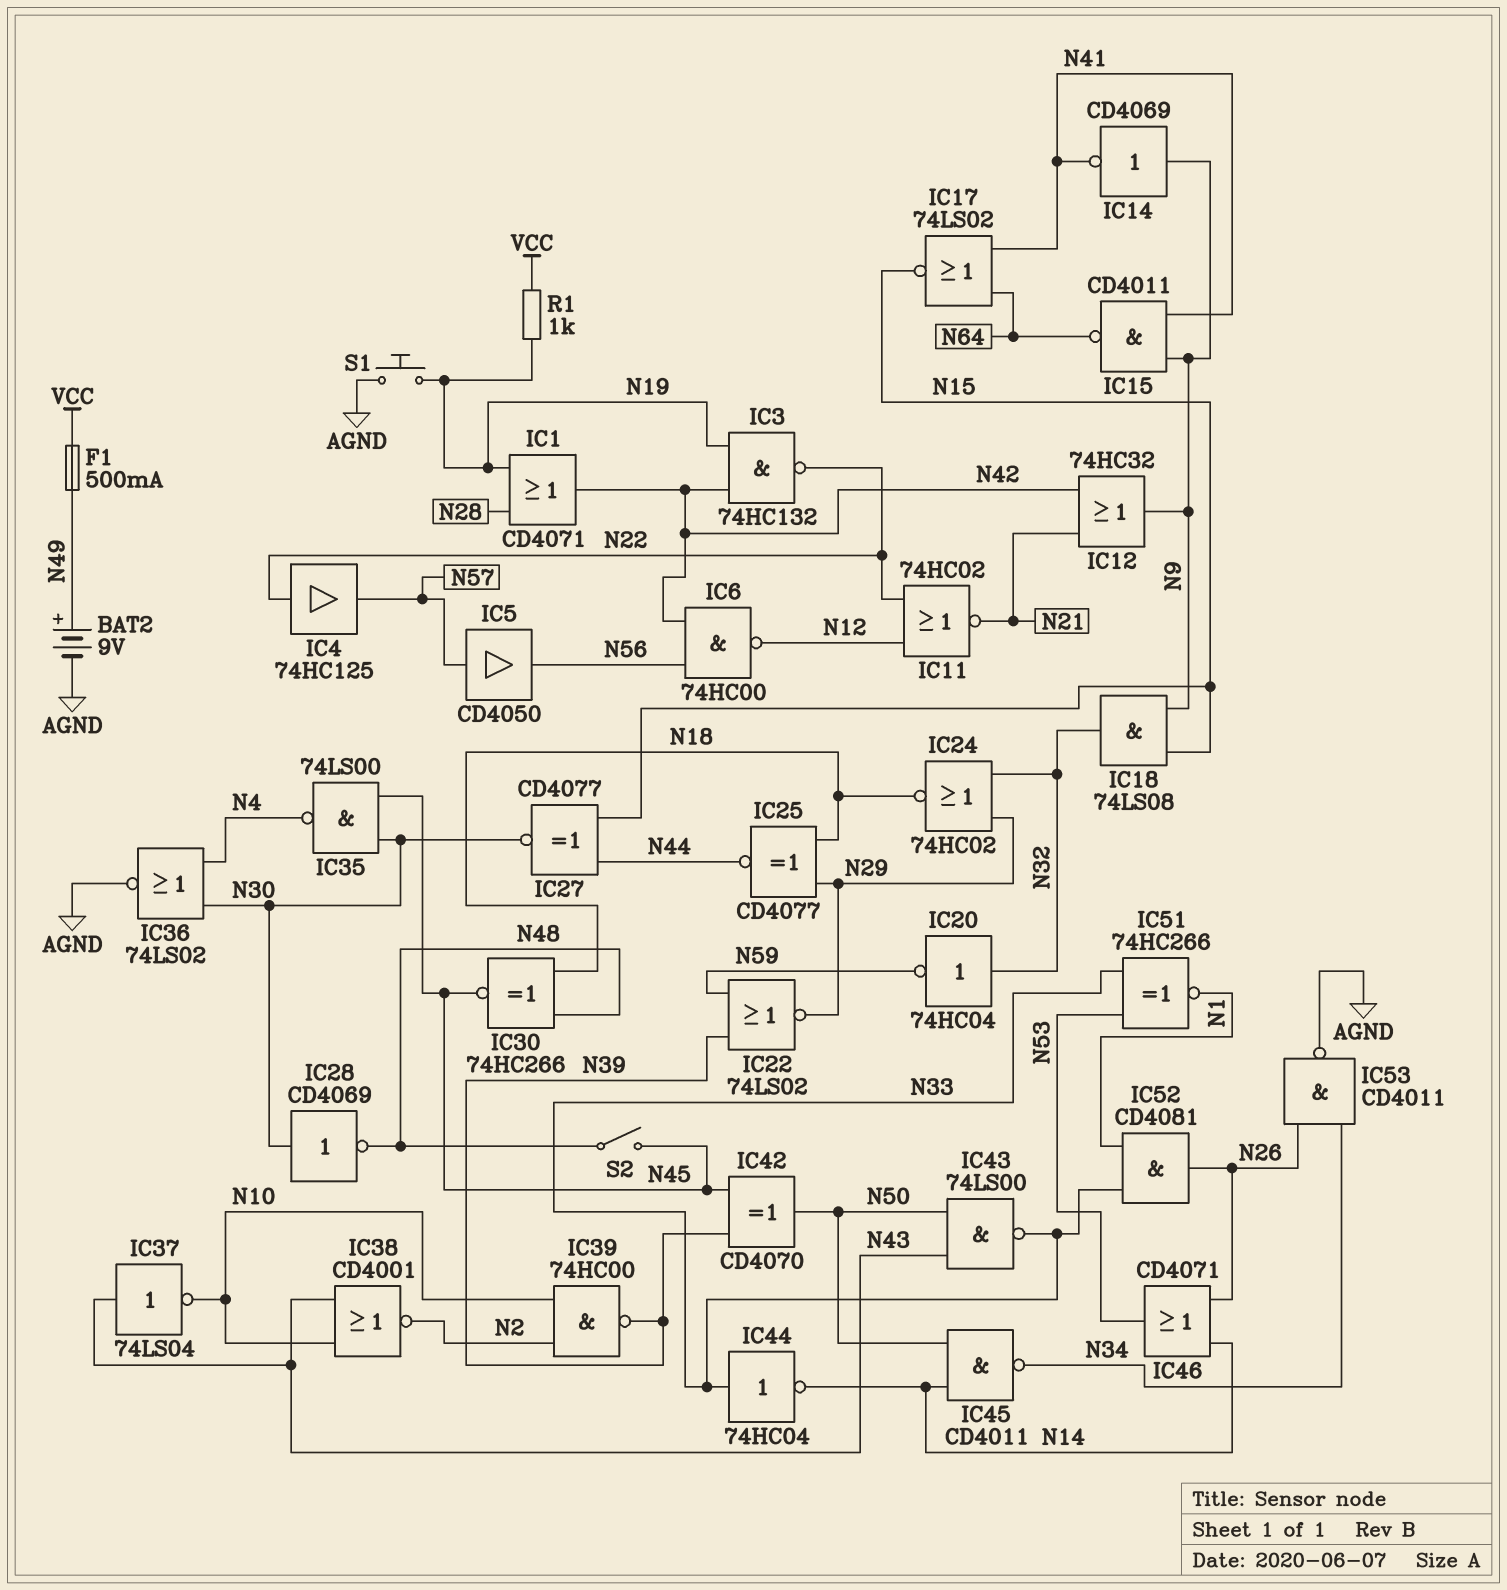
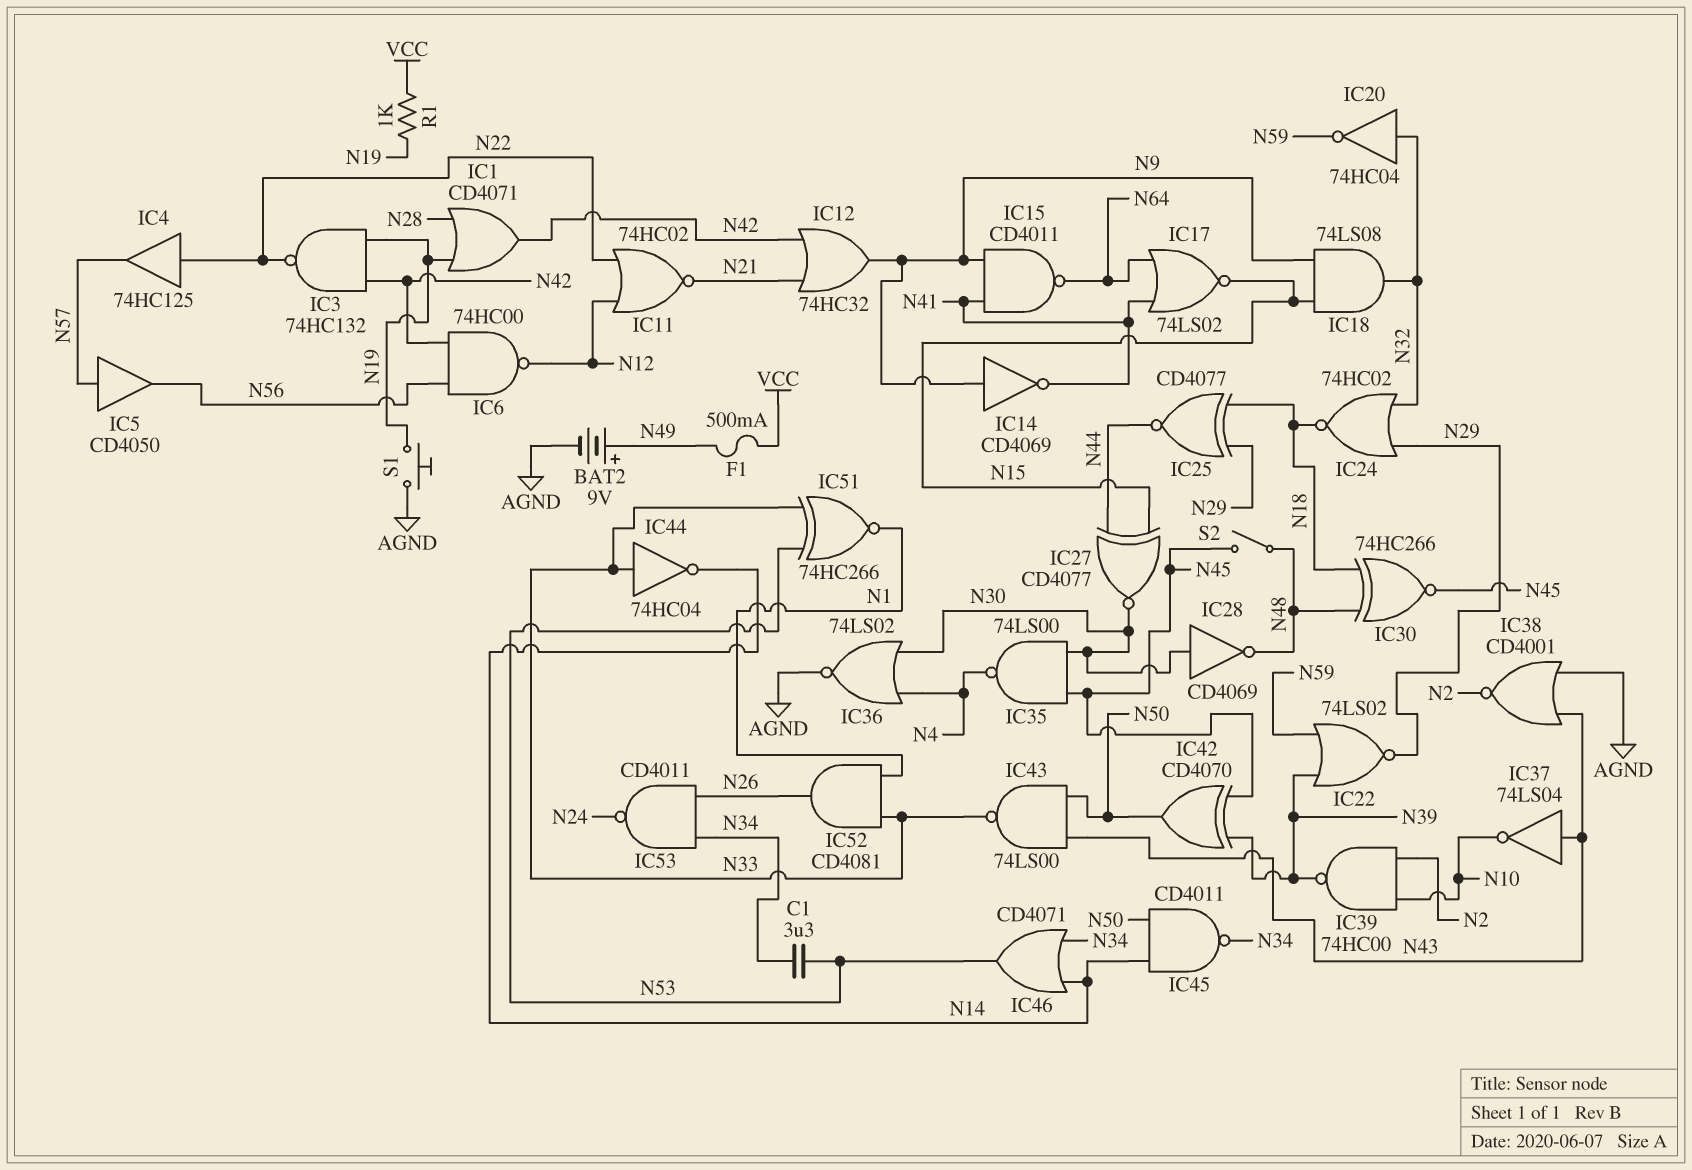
C1: none -> 3.3uF (N34, N53)
IC38: NOR CD4001 (in N10, in N43, out N2) -> NOR CD4001 (in AGND, in N43, out N2)
IC46: OR CD4071 (in N14, in N26, out N53) -> OR CD4071 (in N14, in N34, out N53)
IC53: NAND CD4011 (in N26, in N34, out AGND) -> NAND CD4011 (in N26, in N34, out N24)

